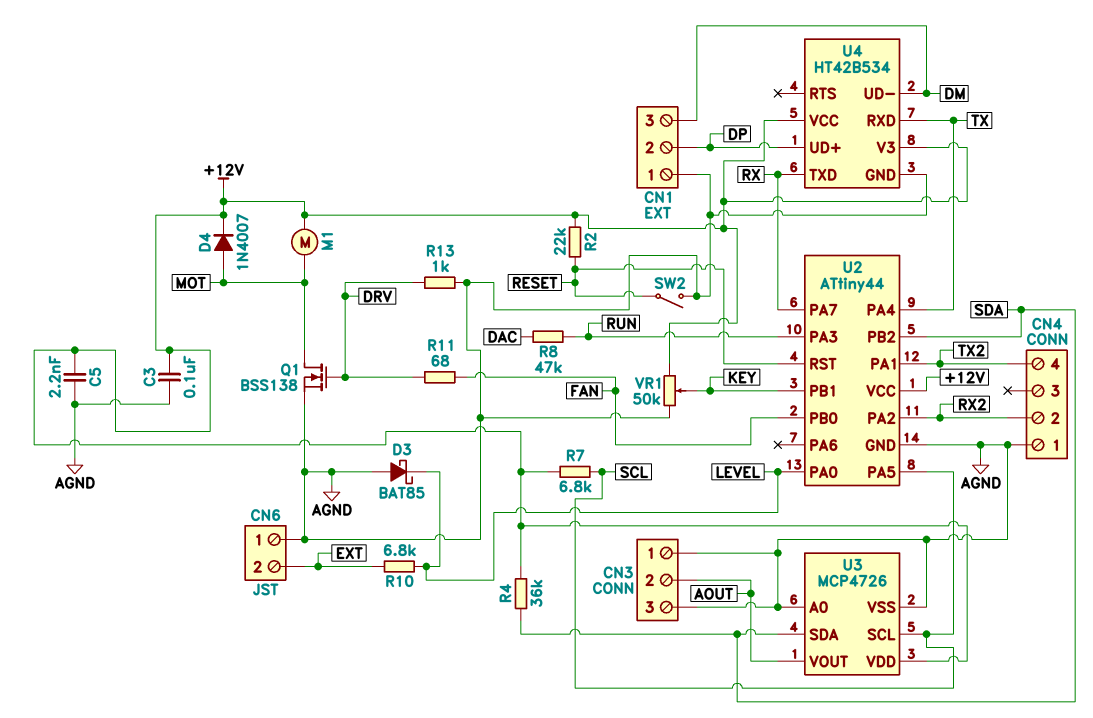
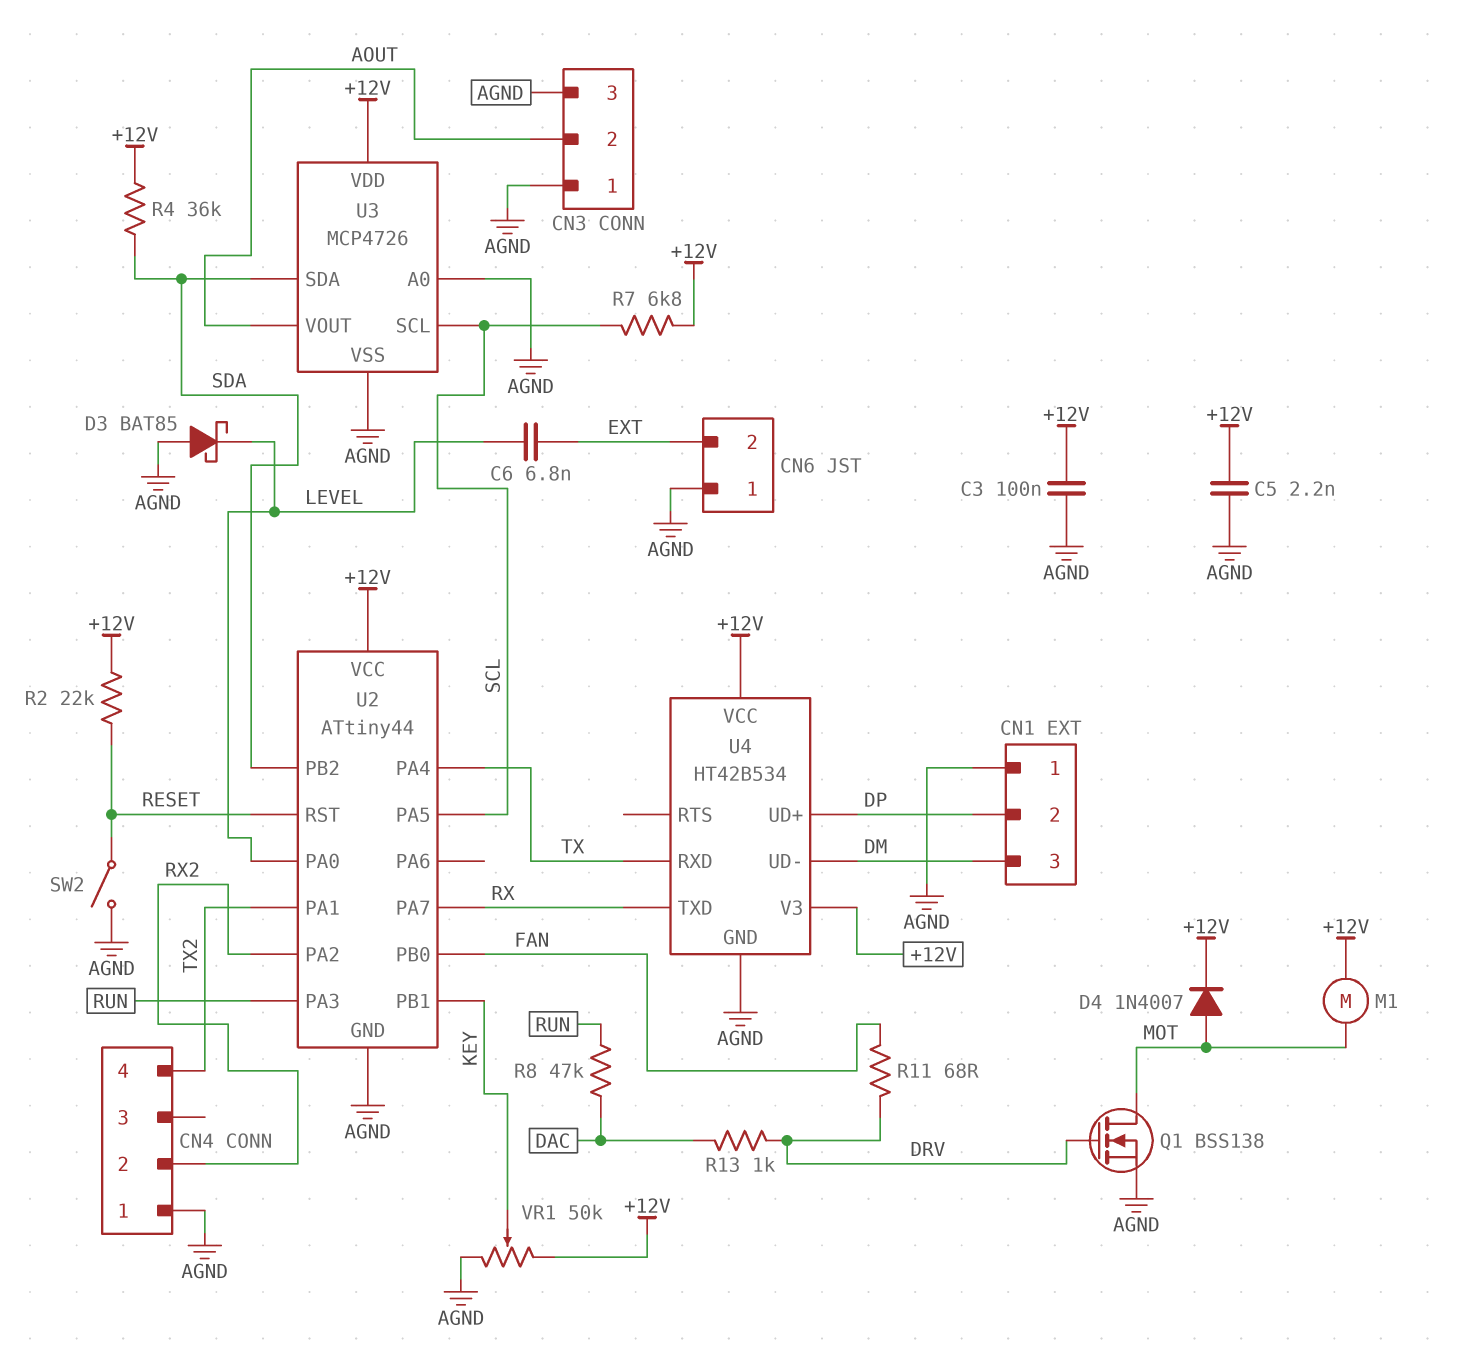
C6: none -> 6.8nF (EXT, LEVEL)
R10: 6.8k (EXT, LEVEL) -> none
R13: 1k (AGND, DRV) -> 1k (DAC, DRV)

